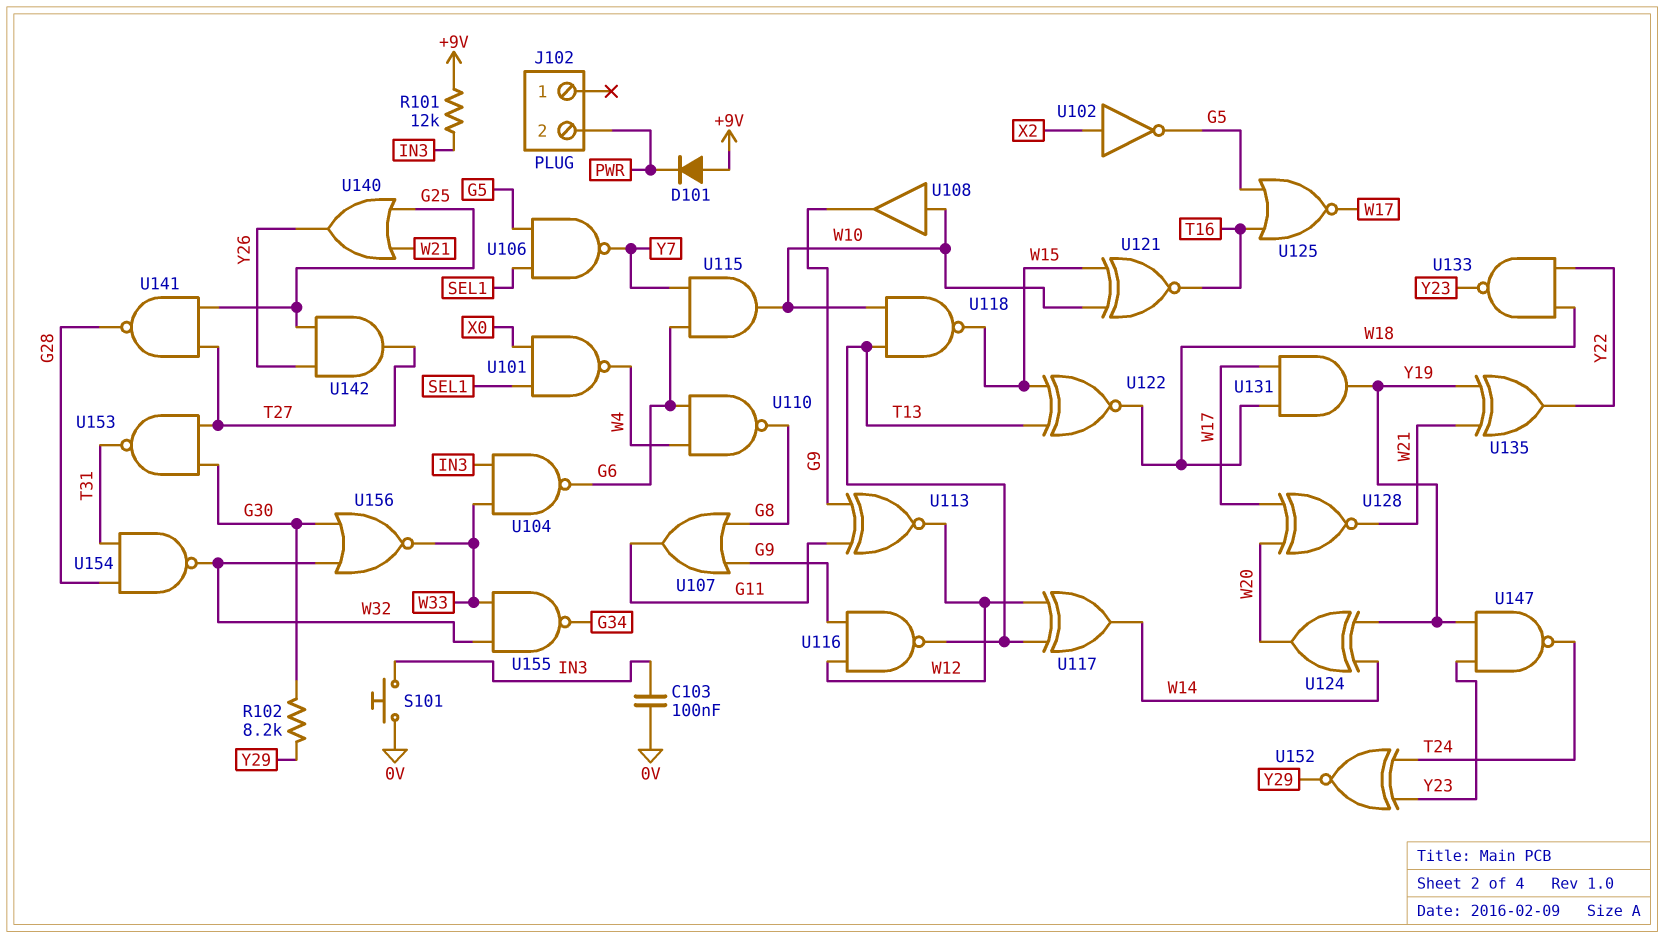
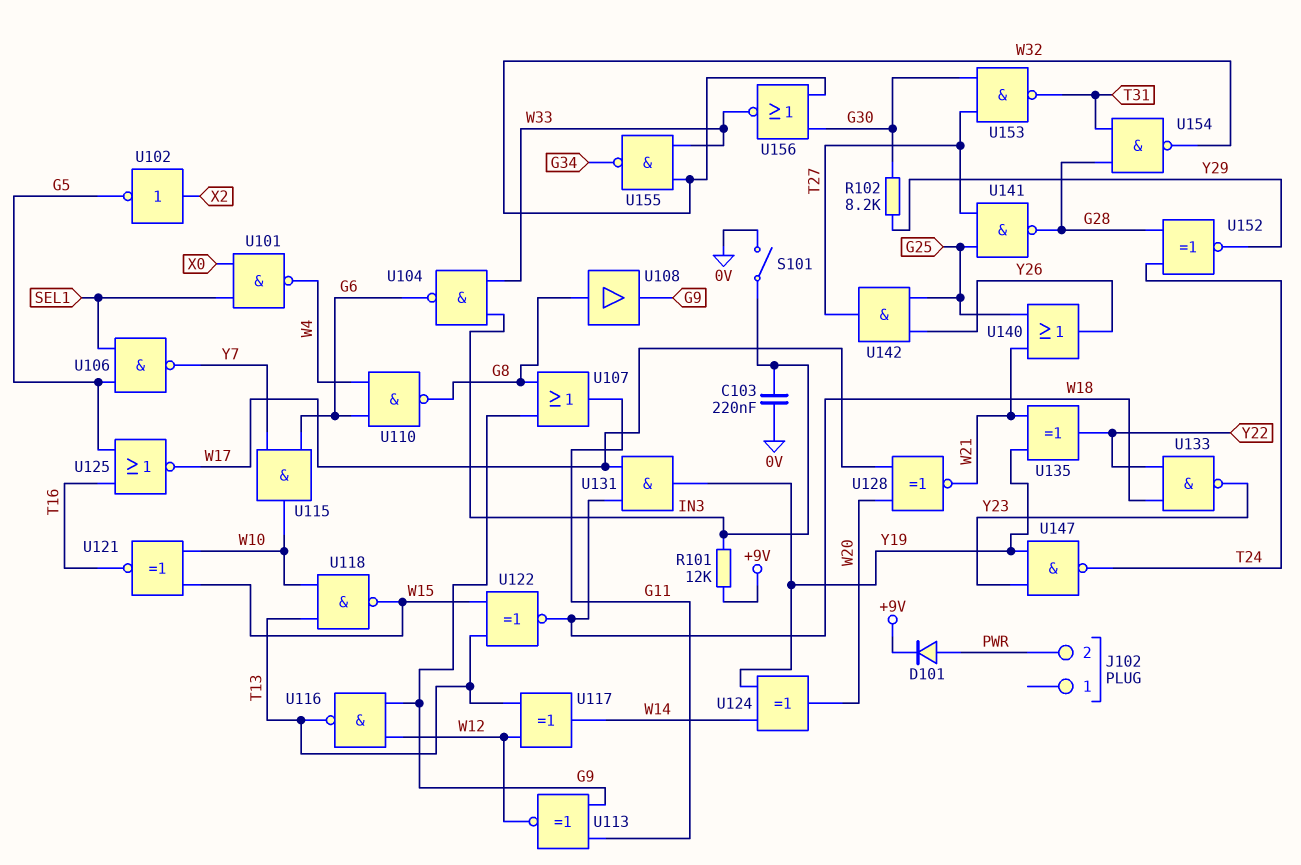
C103: 100nF (0V, IN3) -> 220nF (0V, IN3)
D101: diode (A +9V, K PWR) -> diode (A PWR, K +9V)
S101: button (0V, IN3) -> switch (0V, IN3)
U108: buffer (in W10, out G9) -> buffer (in G8, out G9)
U152: XNOR (in T24, in Y23, out Y29) -> XNOR (in G28, in T24, out Y29)

